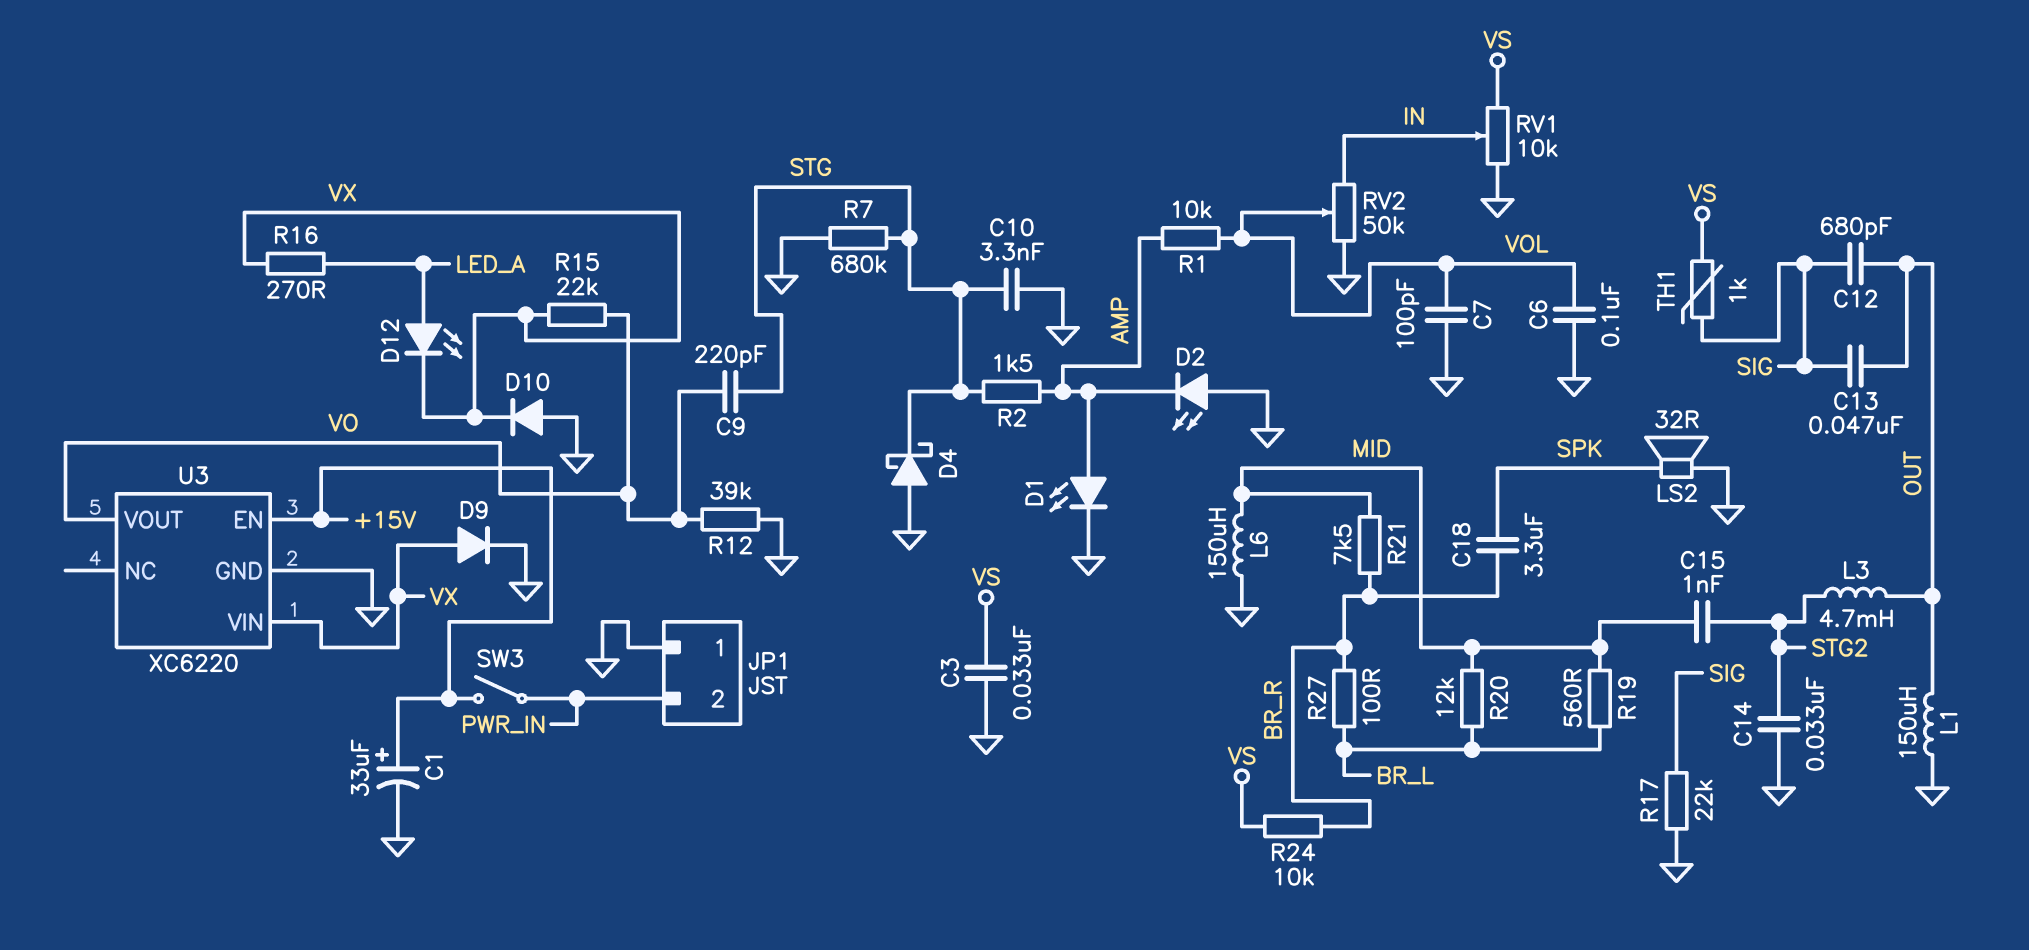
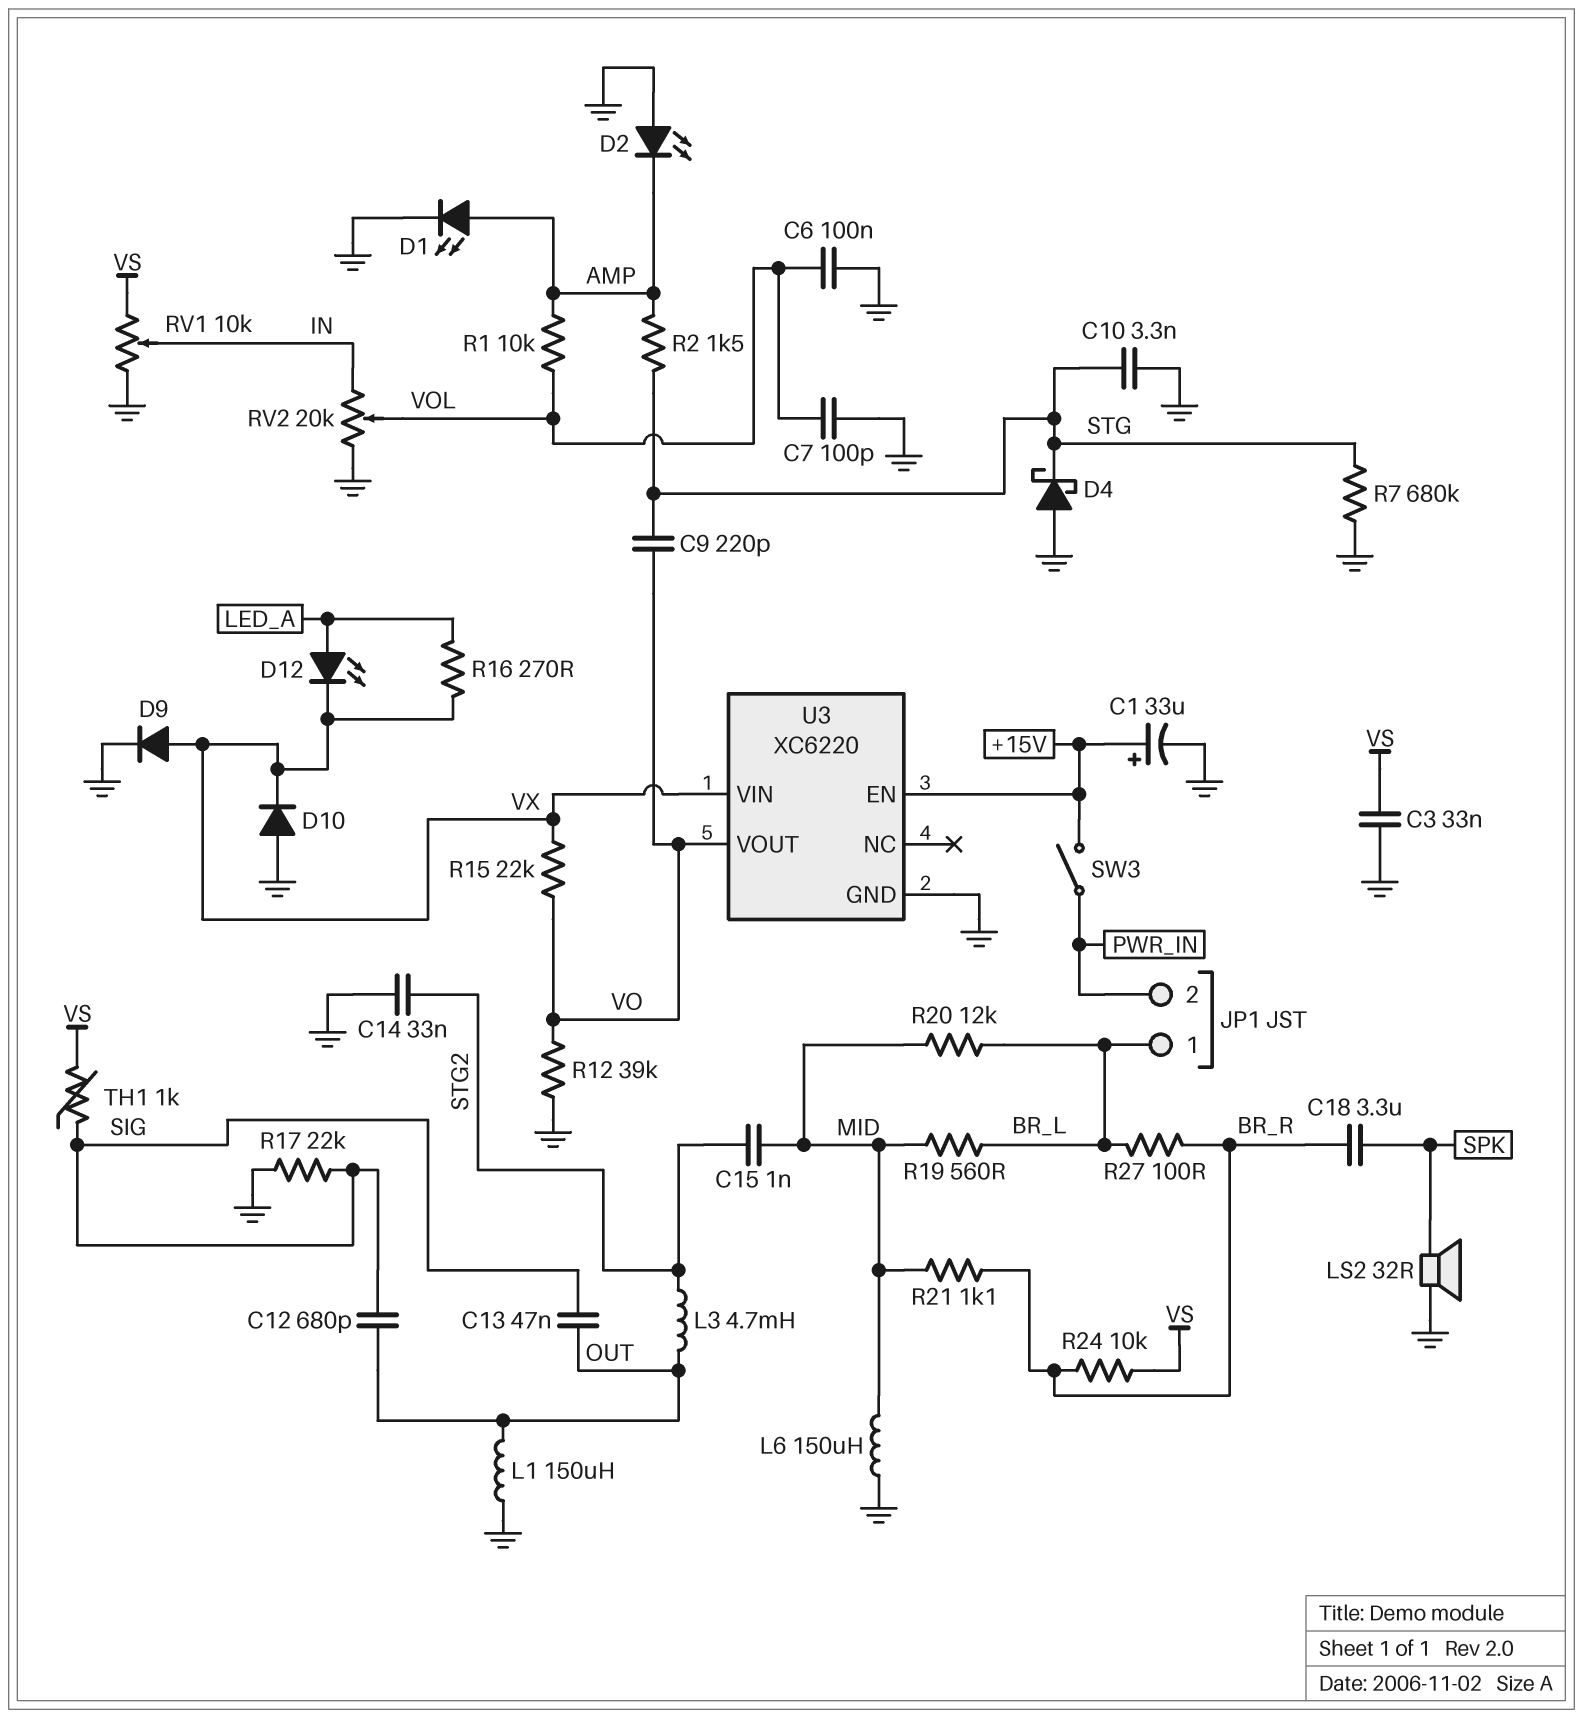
JP1 pin 1: GND -> BR_L
R21: 7.5k (BR_R, MID) -> 1.1k (BR_R, MID)
RV2: 50k (GND, IN, wiper VOL) -> 20k (GND, IN, wiper VOL)

